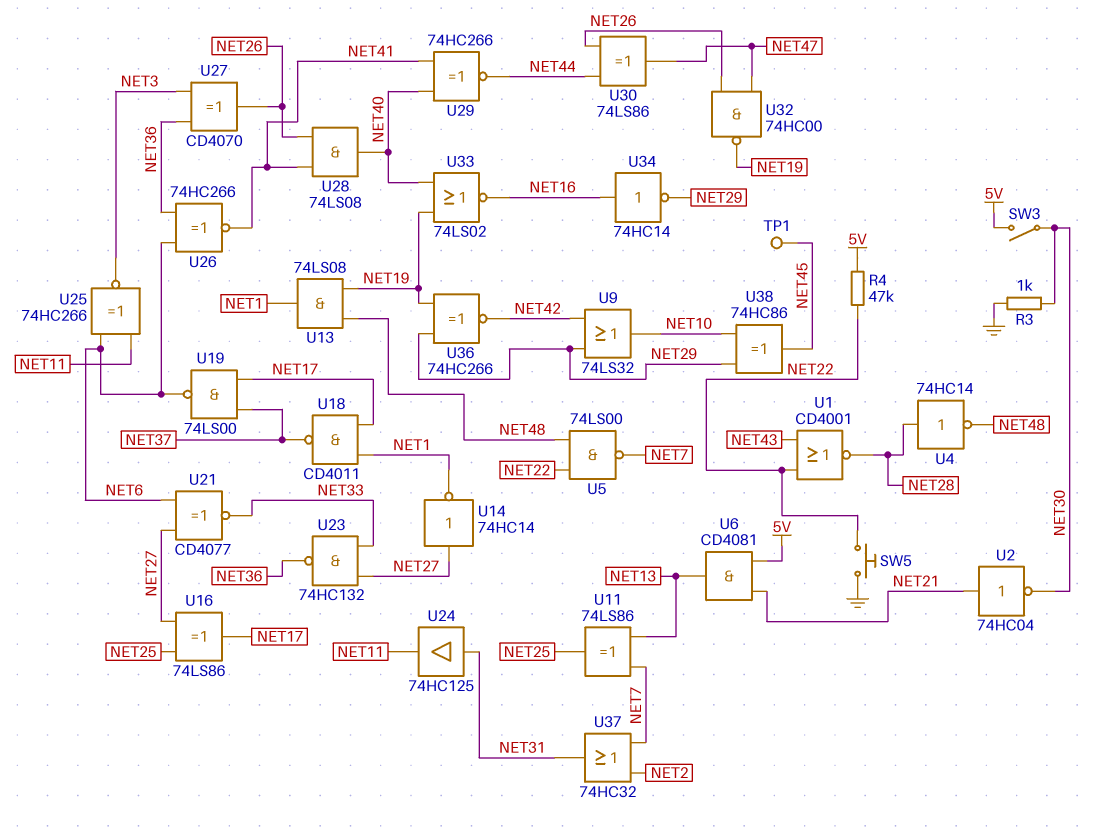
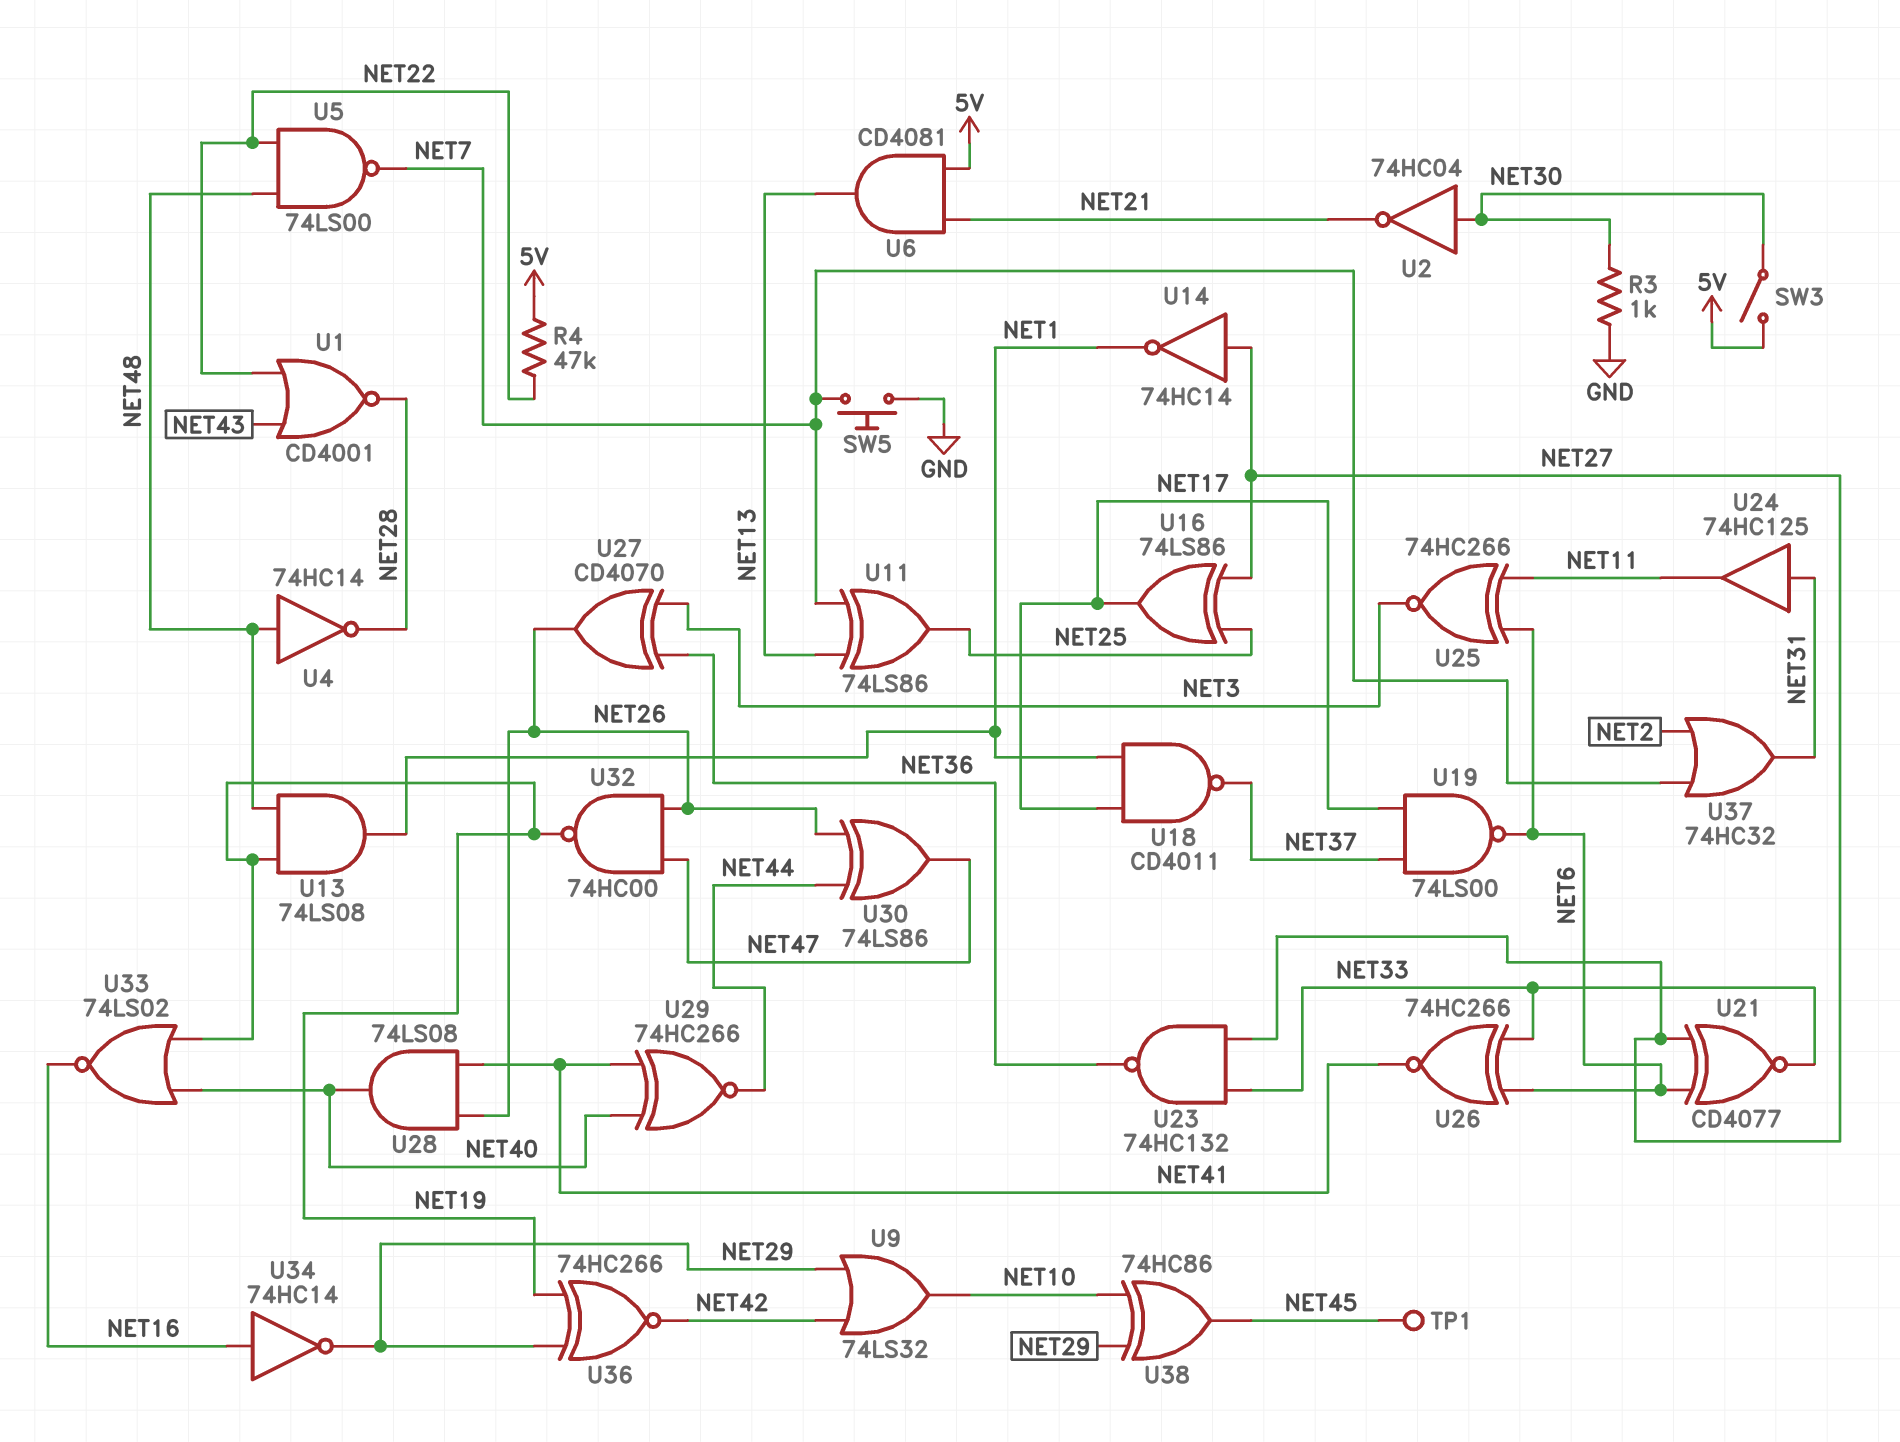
SW5: button (GND, NET22) -> button (GND, NET7)
U2: NOT 74HC04 (in NET21, out NET30) -> NOT 74HC04 (in NET30, out NET21)
U4: NOT 74HC14 (in NET28, out NET48) -> NOT 74HC14 (in NET48, out NET28)
U26: XNOR 74HC266 (in NET6, in NET36, out NET41) -> XNOR 74HC266 (in NET6, in NET33, out NET41)

